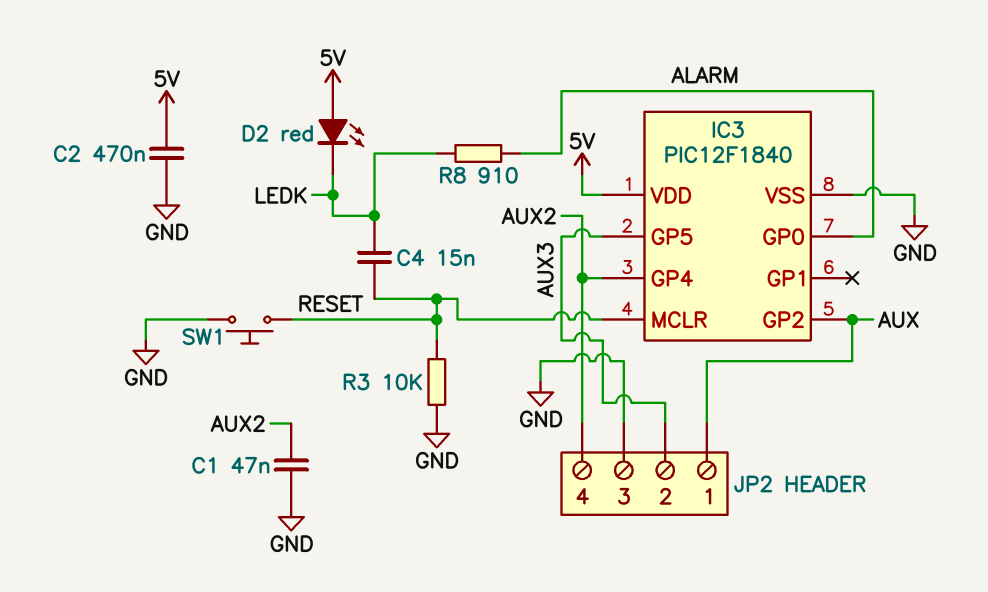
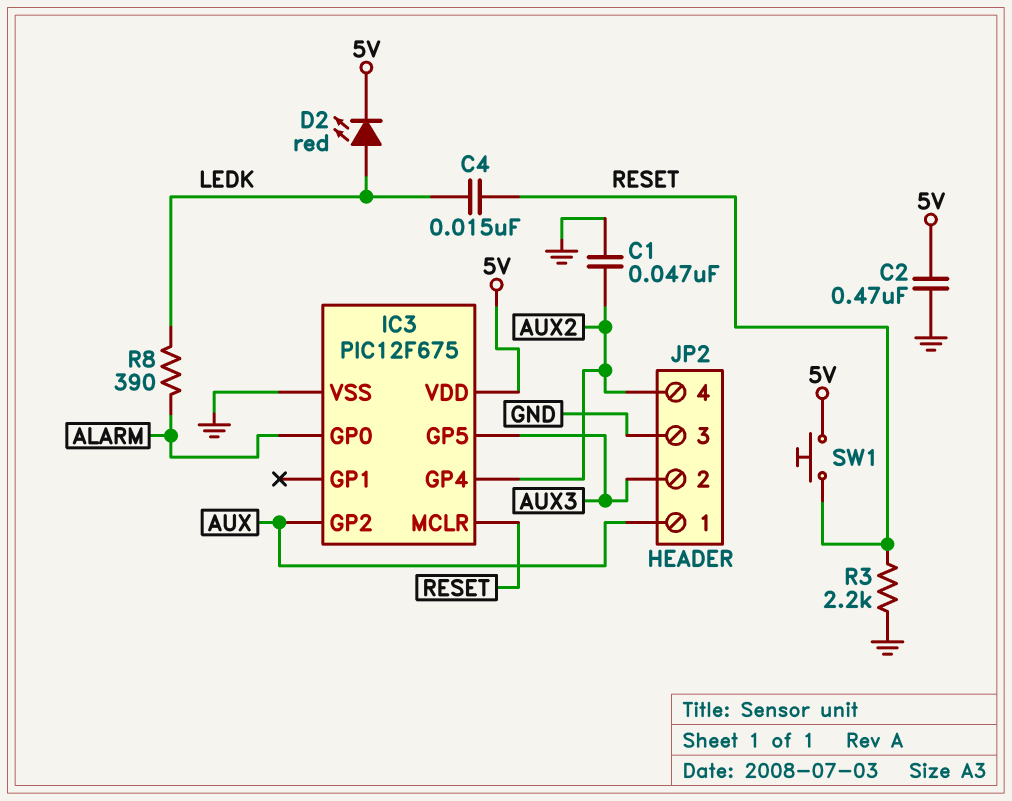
D2: LED red (A 5V, K LEDK) -> LED red (A LEDK, K 5V)
IC3: PIC12F1840 -> PIC12F675
R3: 10k (GND, RESET) -> 2.2k (GND, RESET)
R8: 910 (ALARM, LEDK) -> 390 (ALARM, LEDK)
SW1: button (GND, RESET) -> button (5V, RESET)

